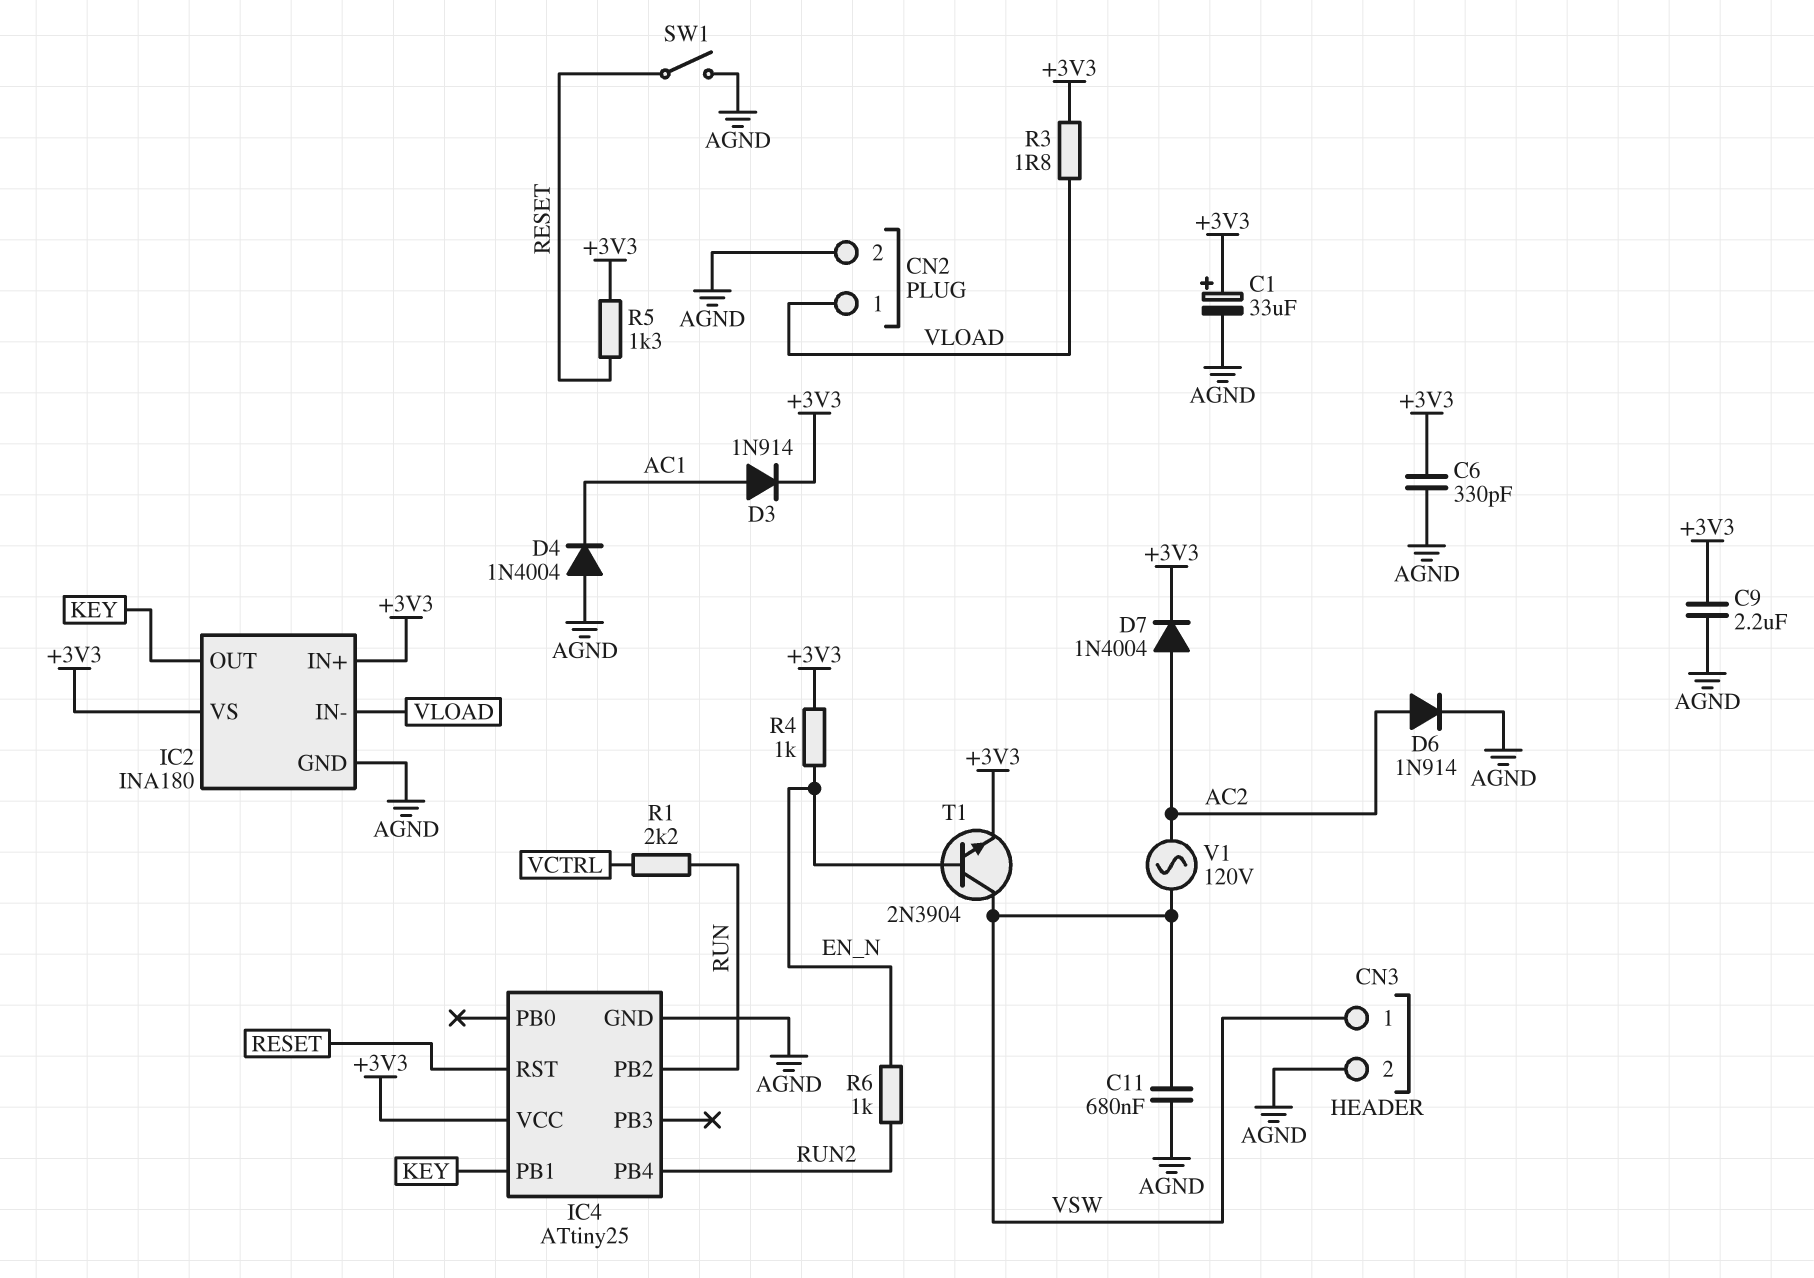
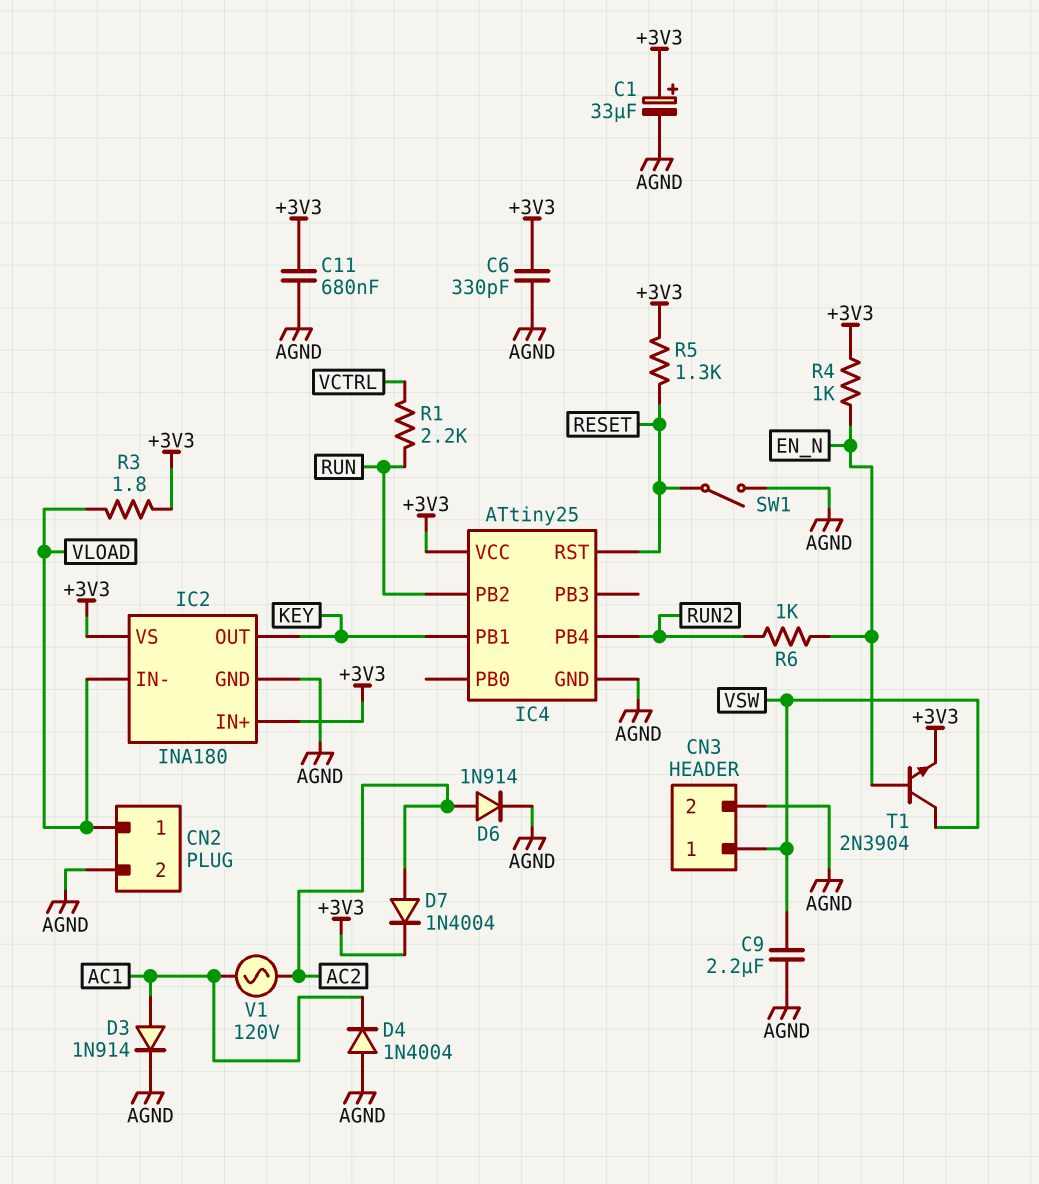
C9: 2.2uF (+3V3, AGND) -> 2.2uF (AGND, VSW)
C11: 680nF (AGND, VSW) -> 680nF (+3V3, AGND)
D3: diode 1N914 (A AC1, K +3V3) -> diode 1N914 (A AC1, K AGND)
V1: AC 120V (AC2, VSW) -> AC 120V (AC1, AC2)

